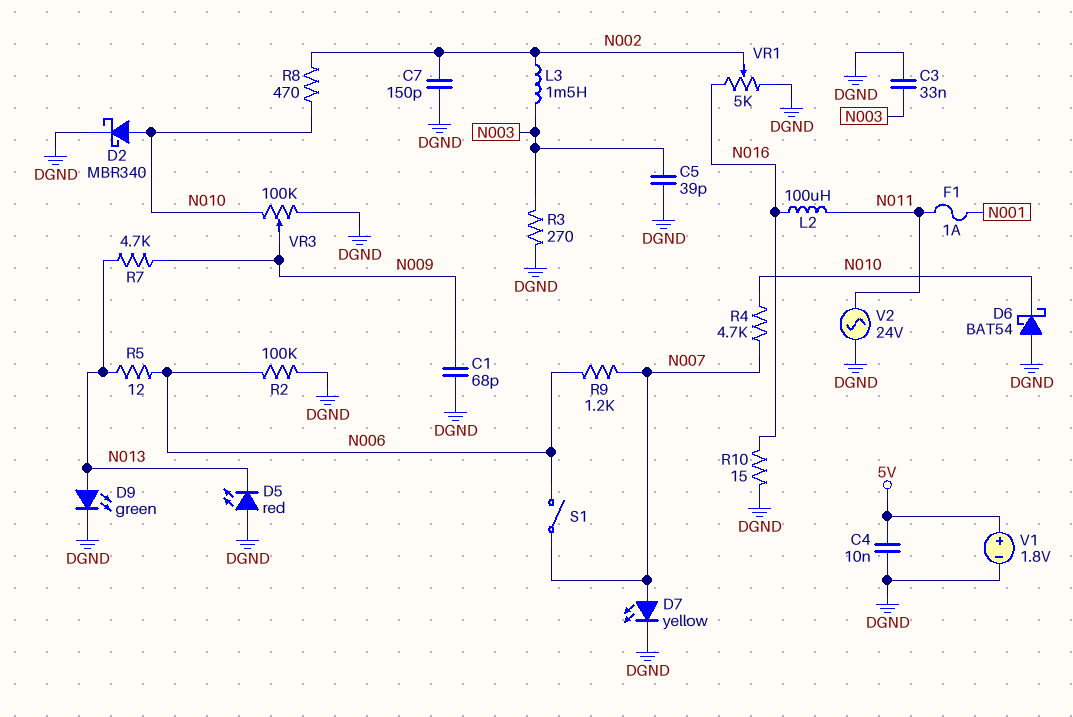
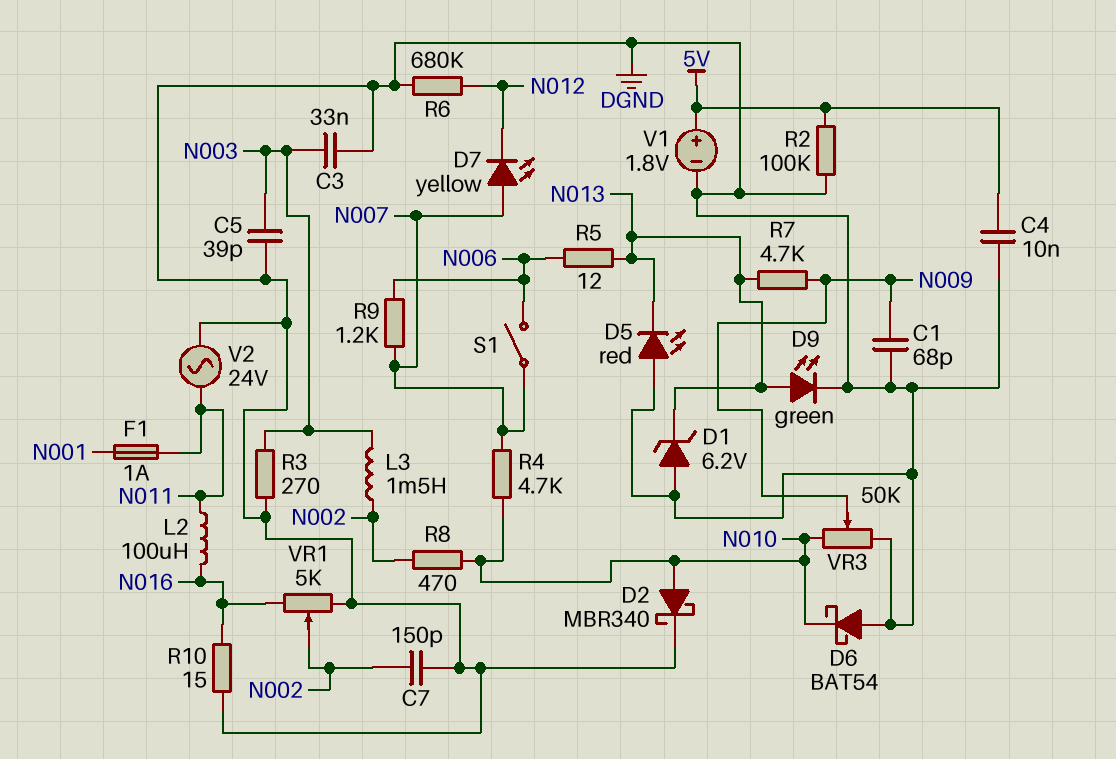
D1: none -> zener 6.2V (A DGND, K N013)
D7: LED yellow (A N007, K DGND) -> LED yellow (A N007, K N012)
R2: 100k (DGND, N006) -> 100k (5V, DGND)
R6: none -> 680k (DGND, N012)
VR3: 100k (DGND, N010, wiper N009) -> 50k (DGND, N010, wiper N009)

